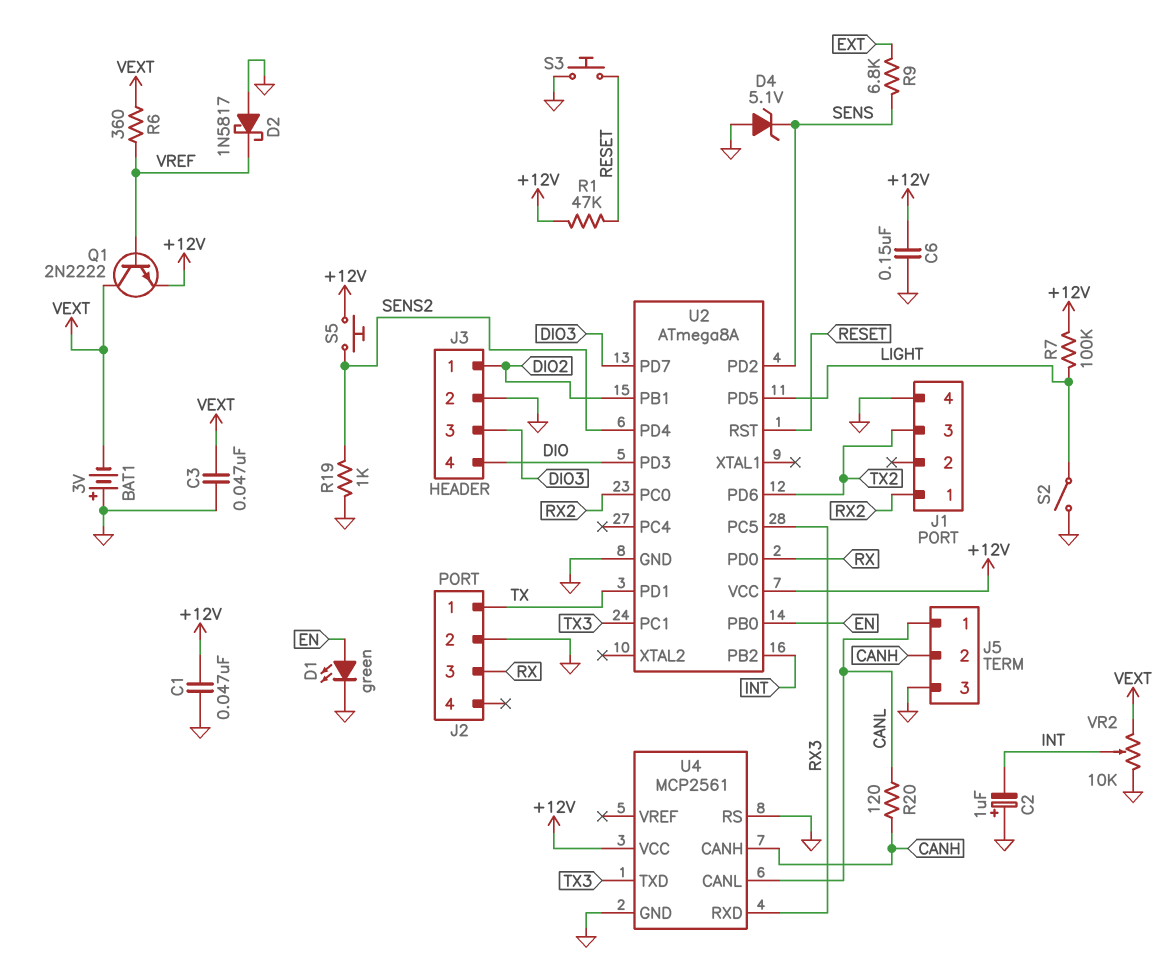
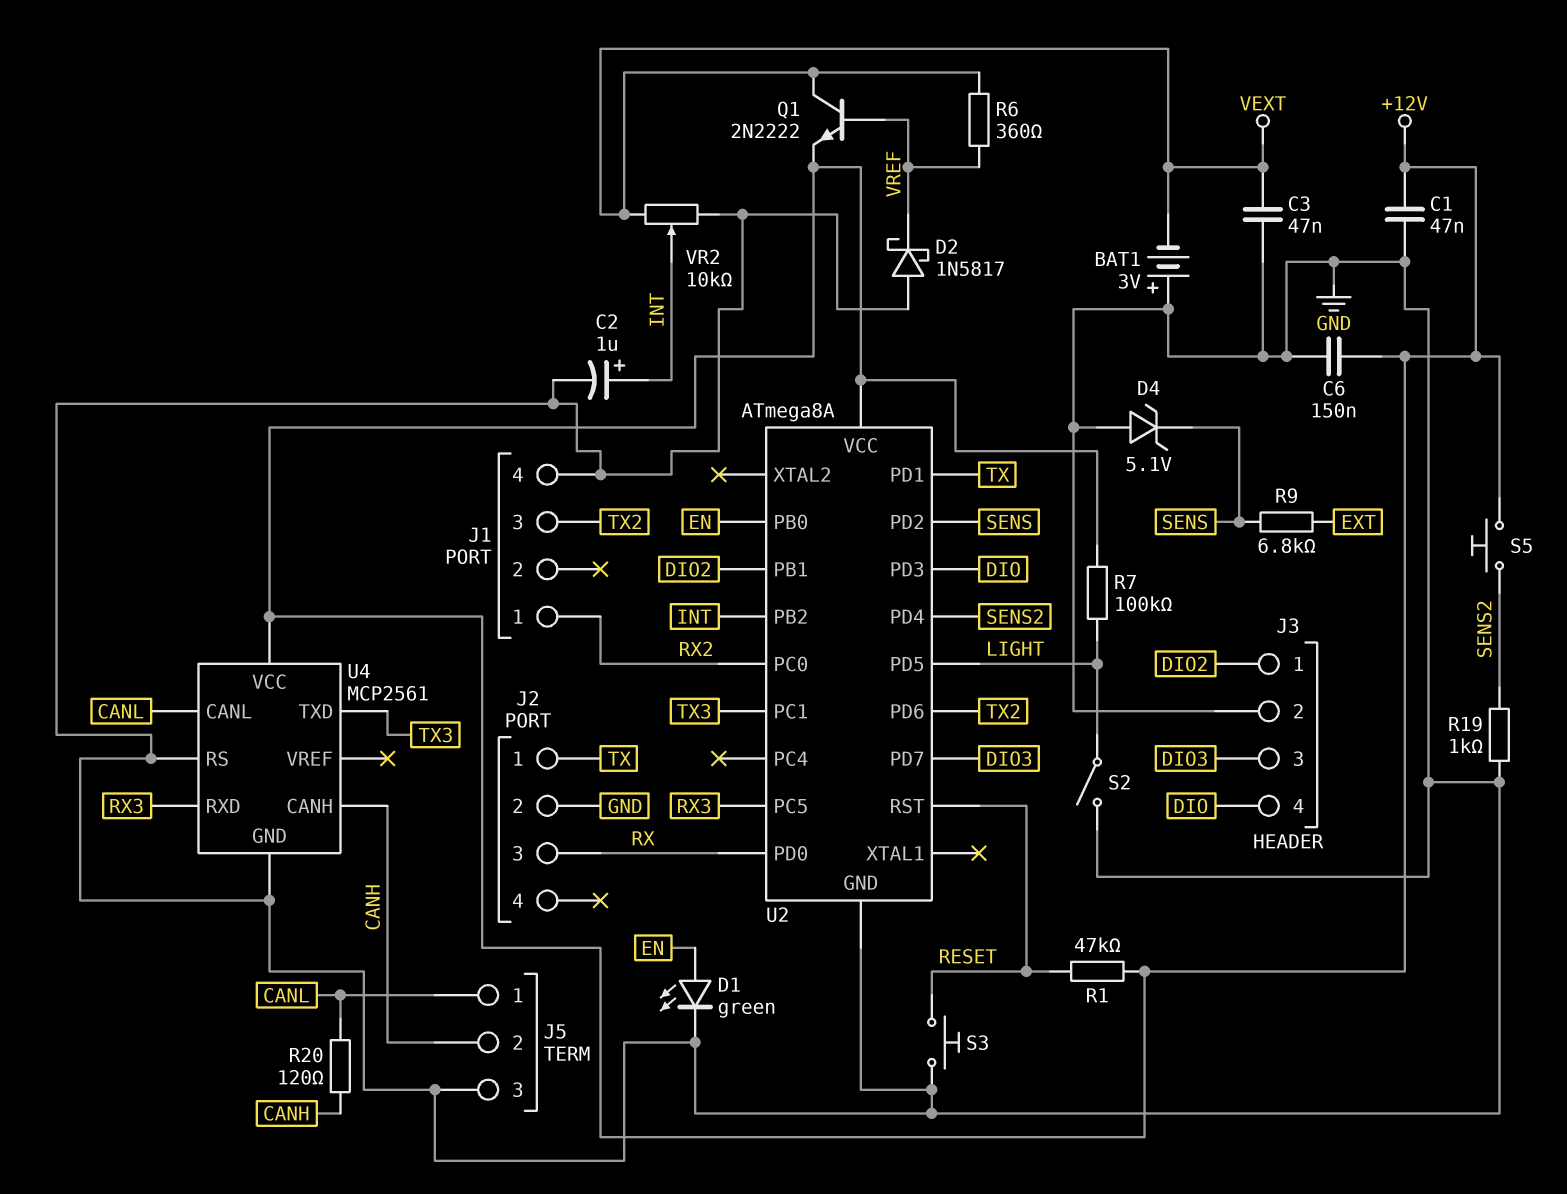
C2: 1uF (plus GND, minus INT) -> 1uF (plus INT, minus GND)

